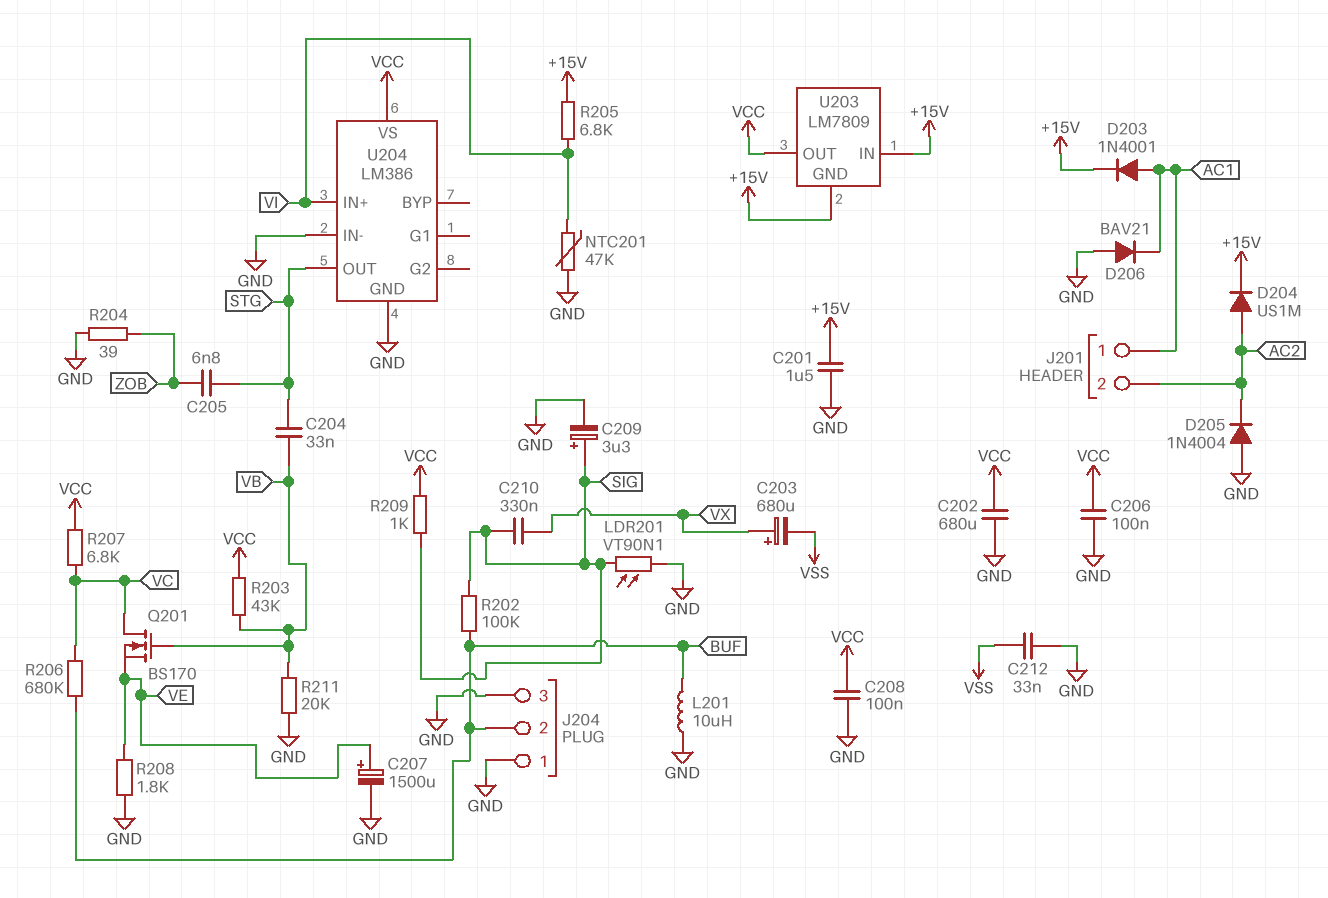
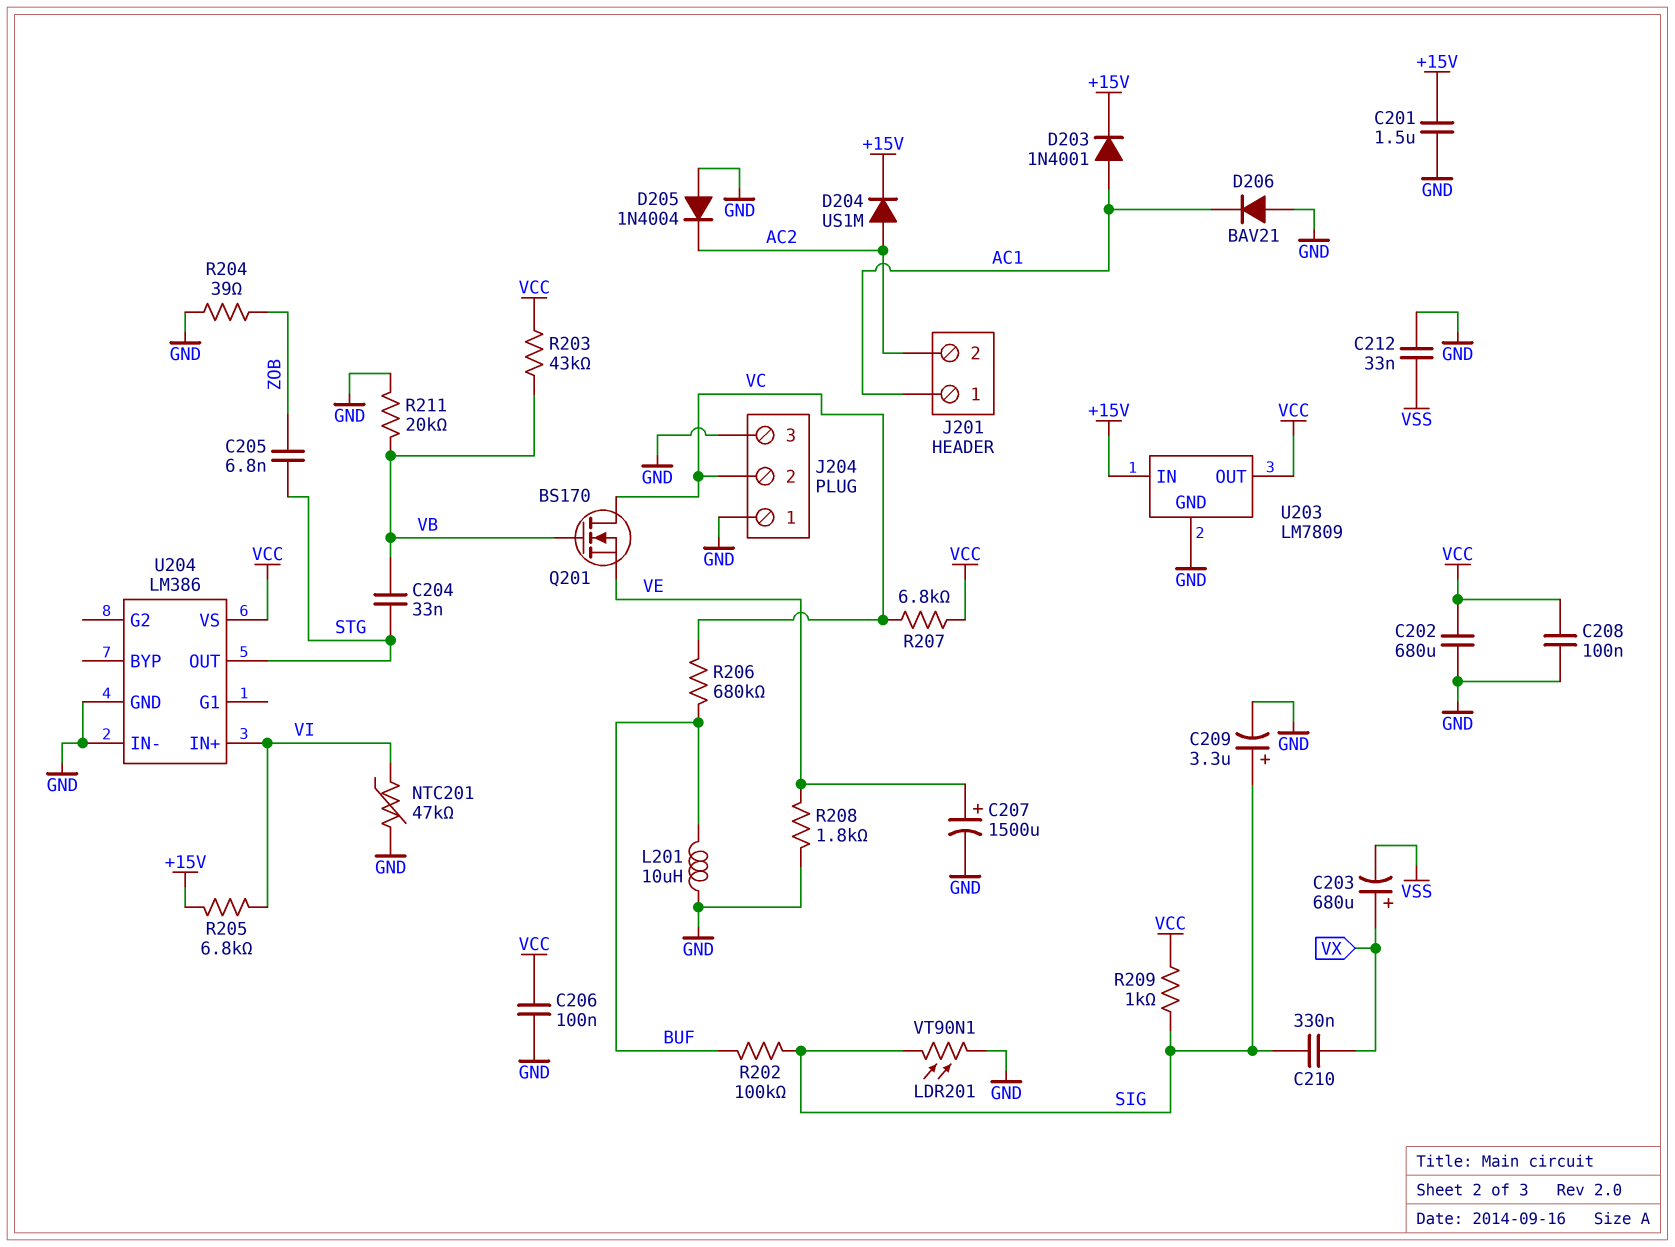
J204 pin 2: BUF -> VC
U203 pin GND: +15V -> GND

